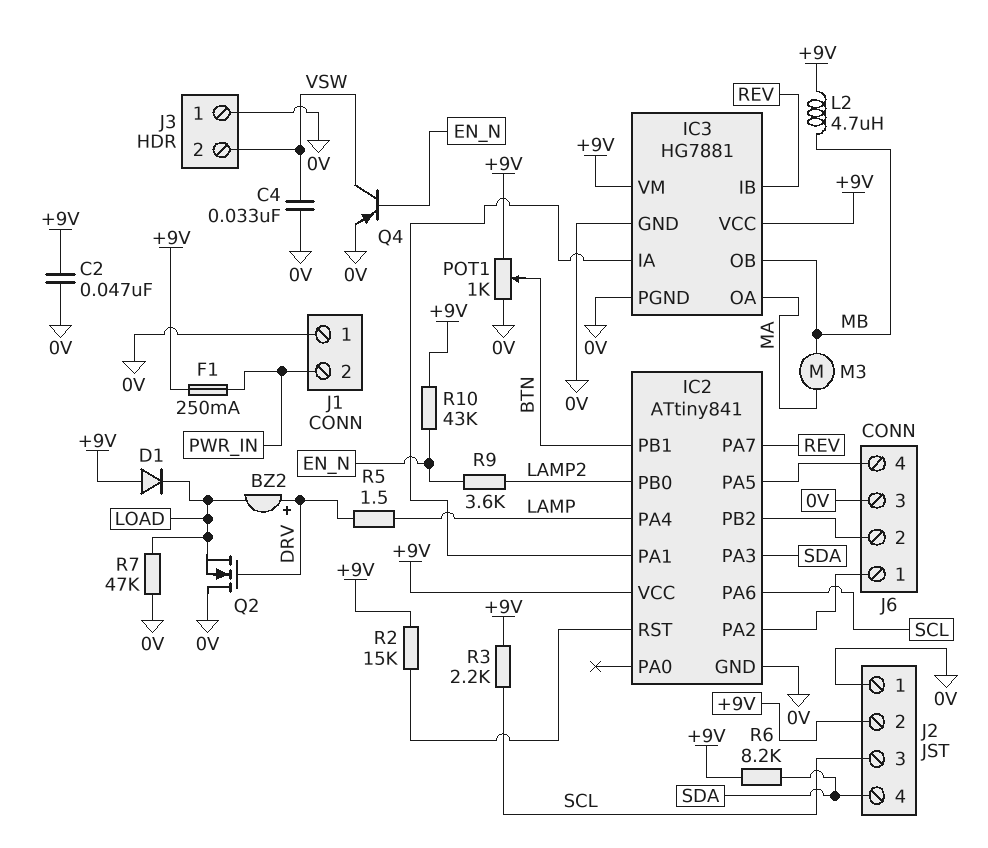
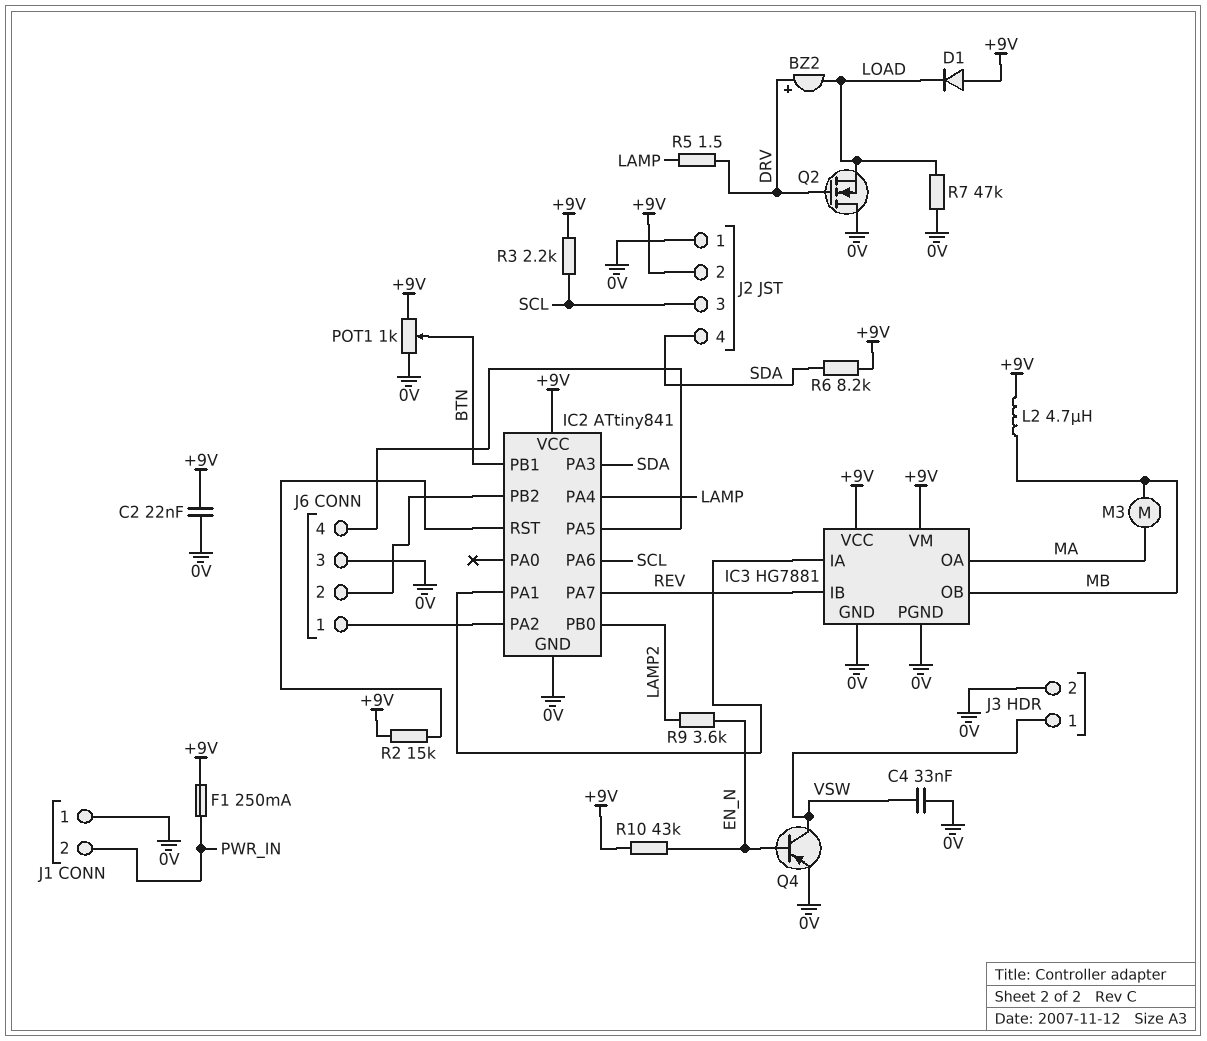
C2: 47nF (+9V, 0V) -> 22nF (+9V, 0V)
J3 pin 1: 0V -> VSW
J3 pin 2: VSW -> 0V

